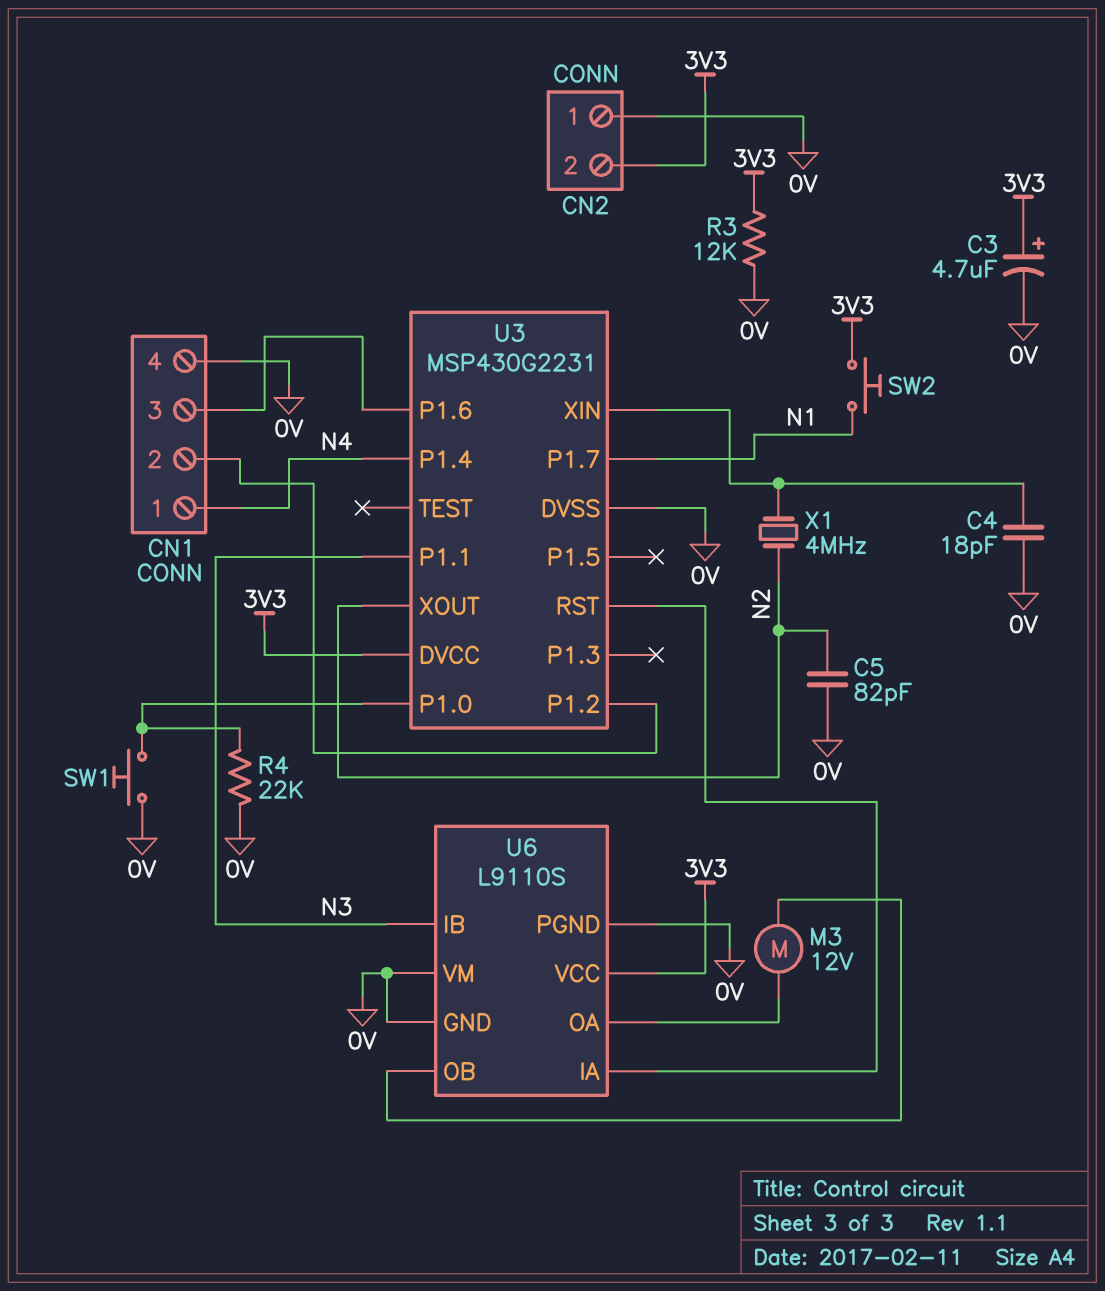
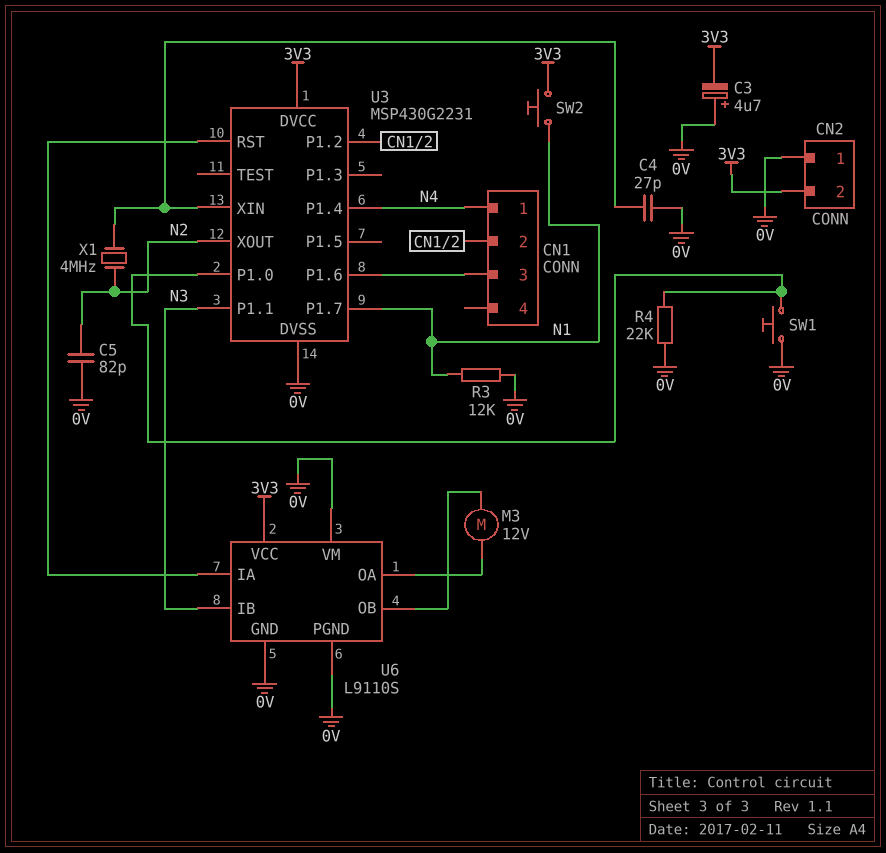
C3: 4.7uF (plus 3V3, minus 0V) -> 4.7uF (plus 0V, minus 3V3)
C4: 18pF (0V, U3/XIN) -> 27pF (0V, U3/XIN)
CN1 pin 4: 0V -> none
R3: 12k (0V, 3V3) -> 12k (0V, N1)

